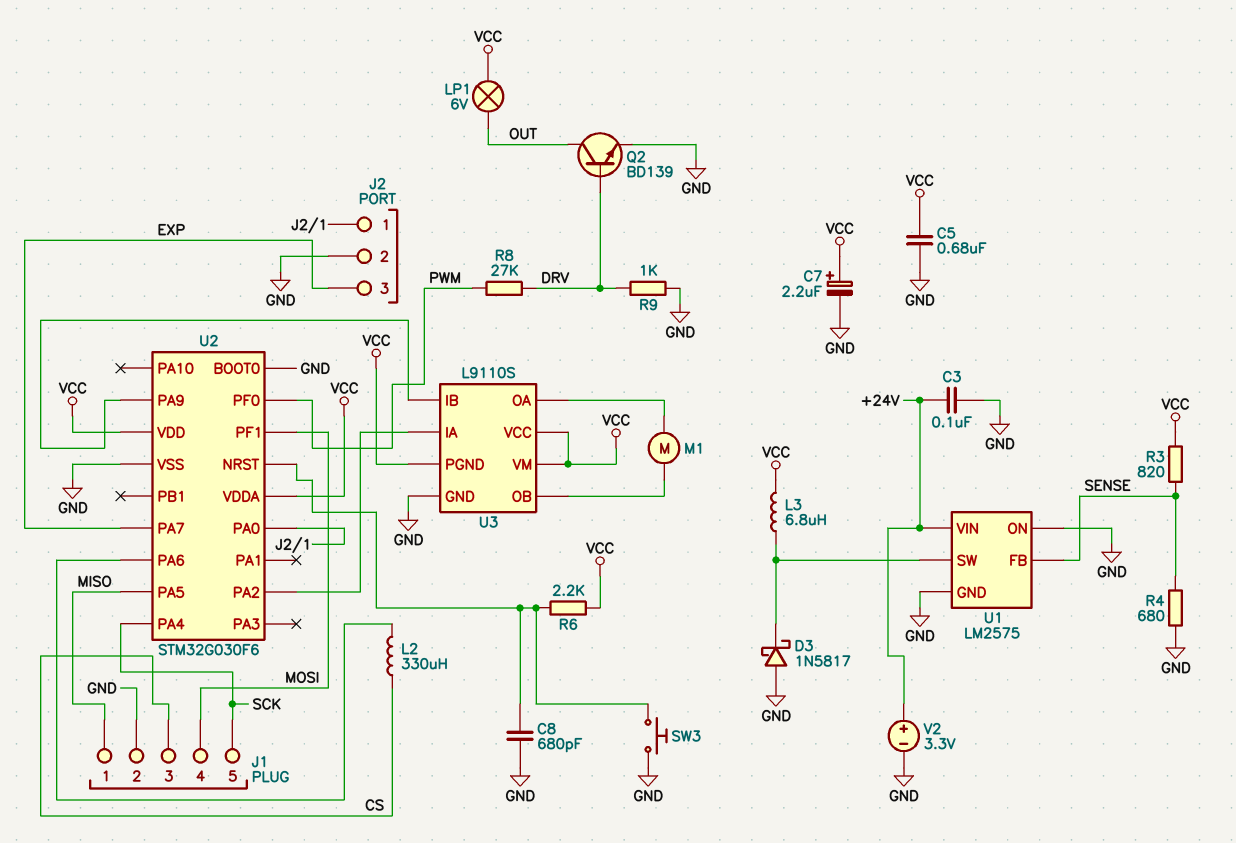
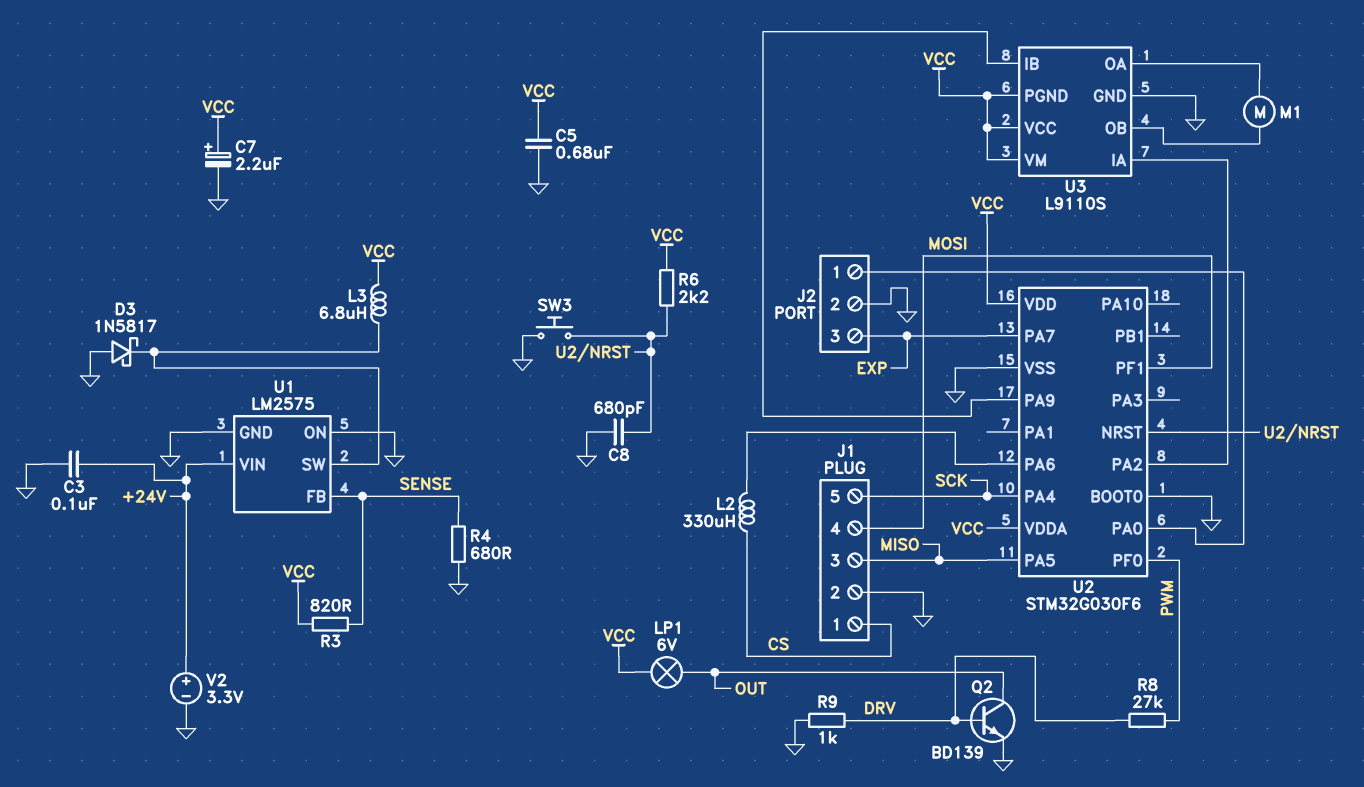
J1 pin 1: MISO -> CS
J1 pin 3: CS -> MISO

